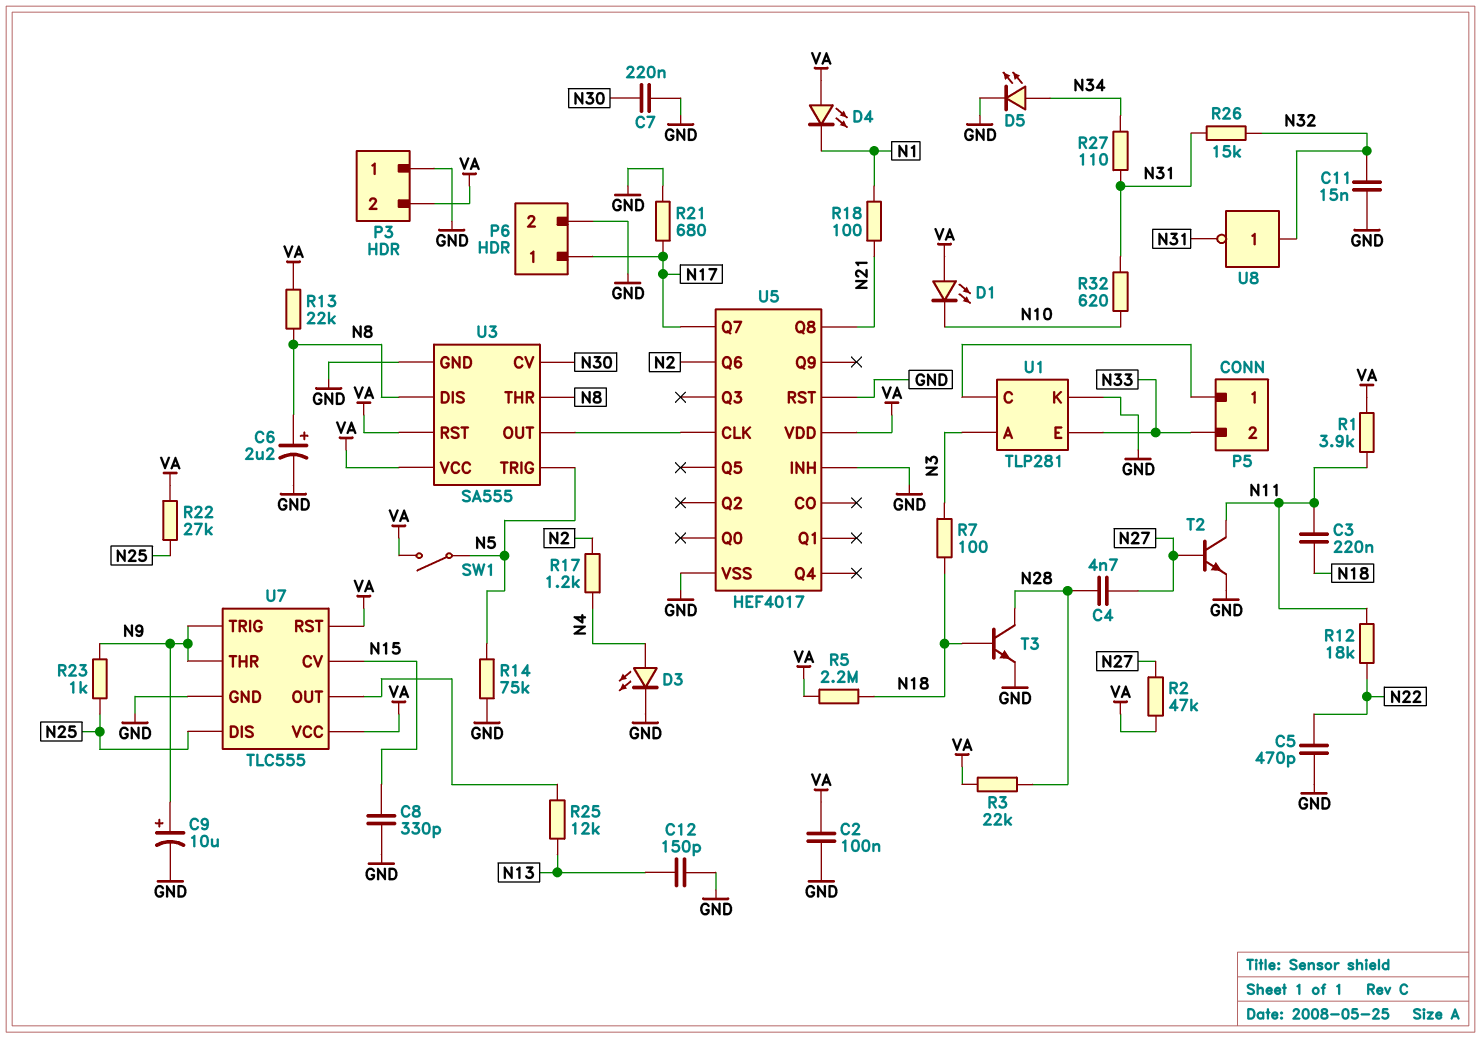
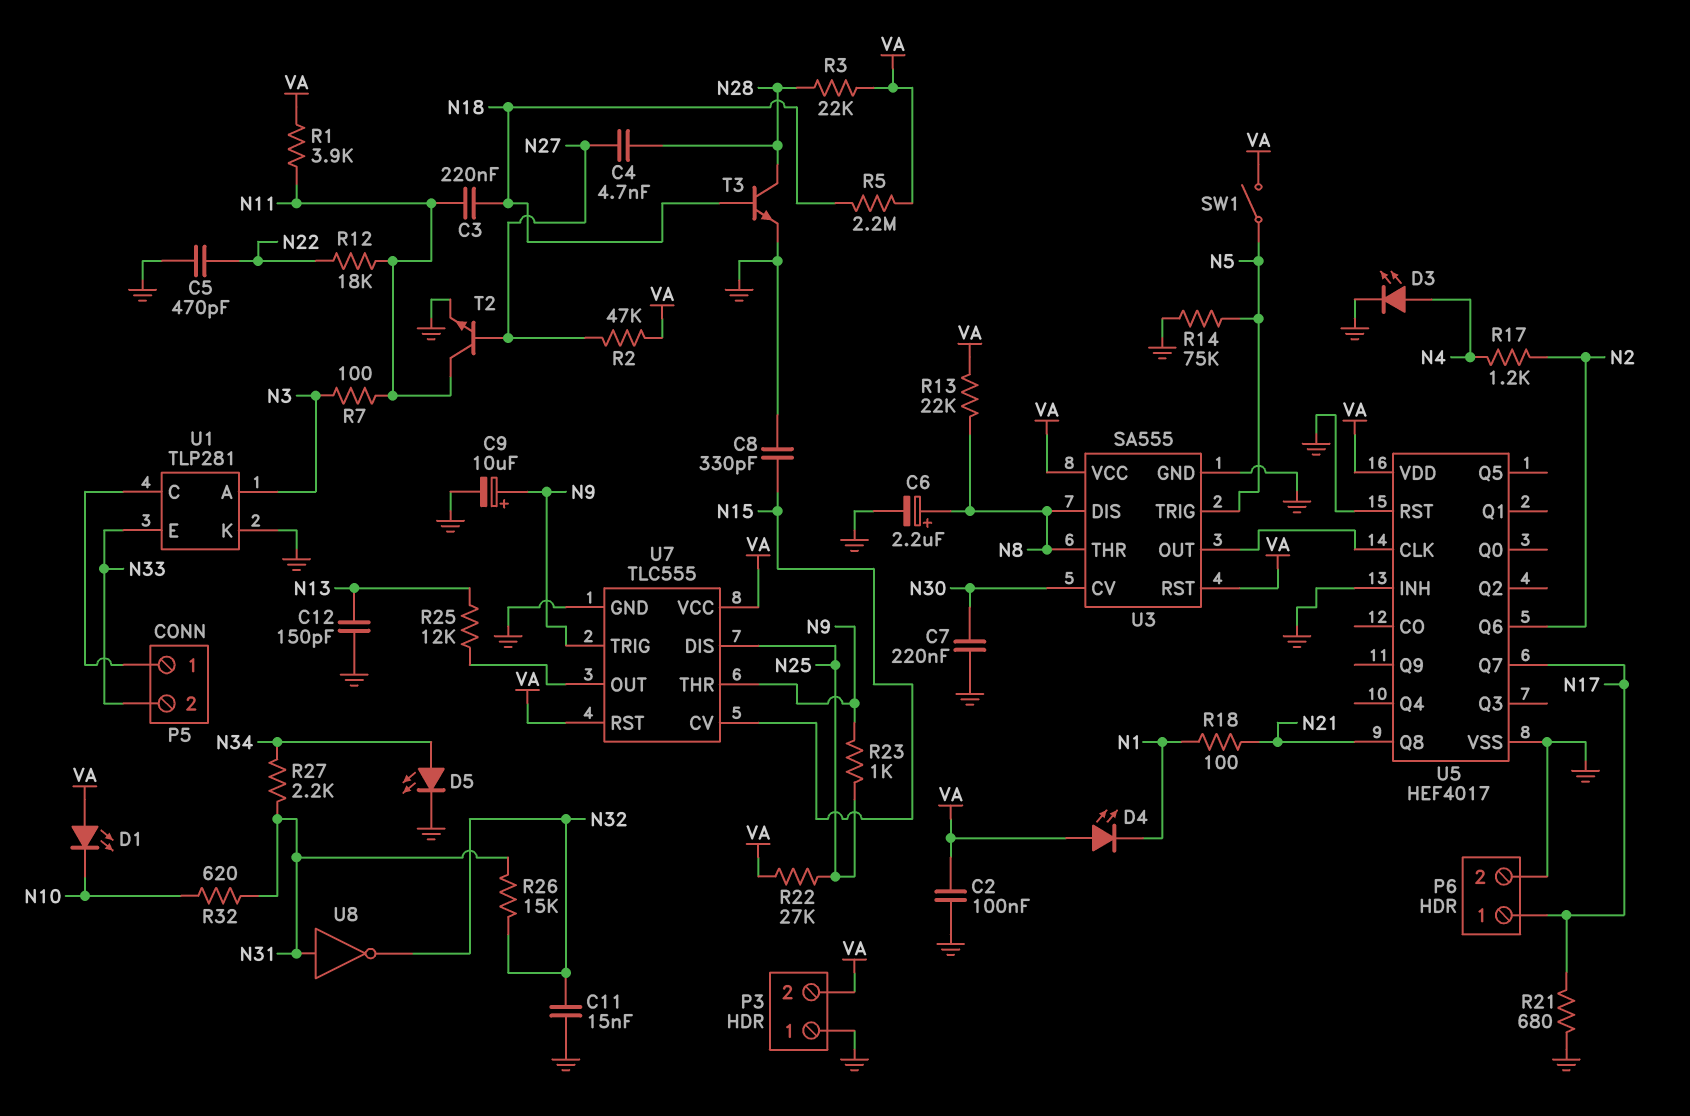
R7: 100 (N3, N18) -> 100 (N3, N11)
R27: 110 (N31, N34) -> 2.2k (N31, N34)
U8: NOT (in N32, out N31) -> NOT (in N31, out N32)

